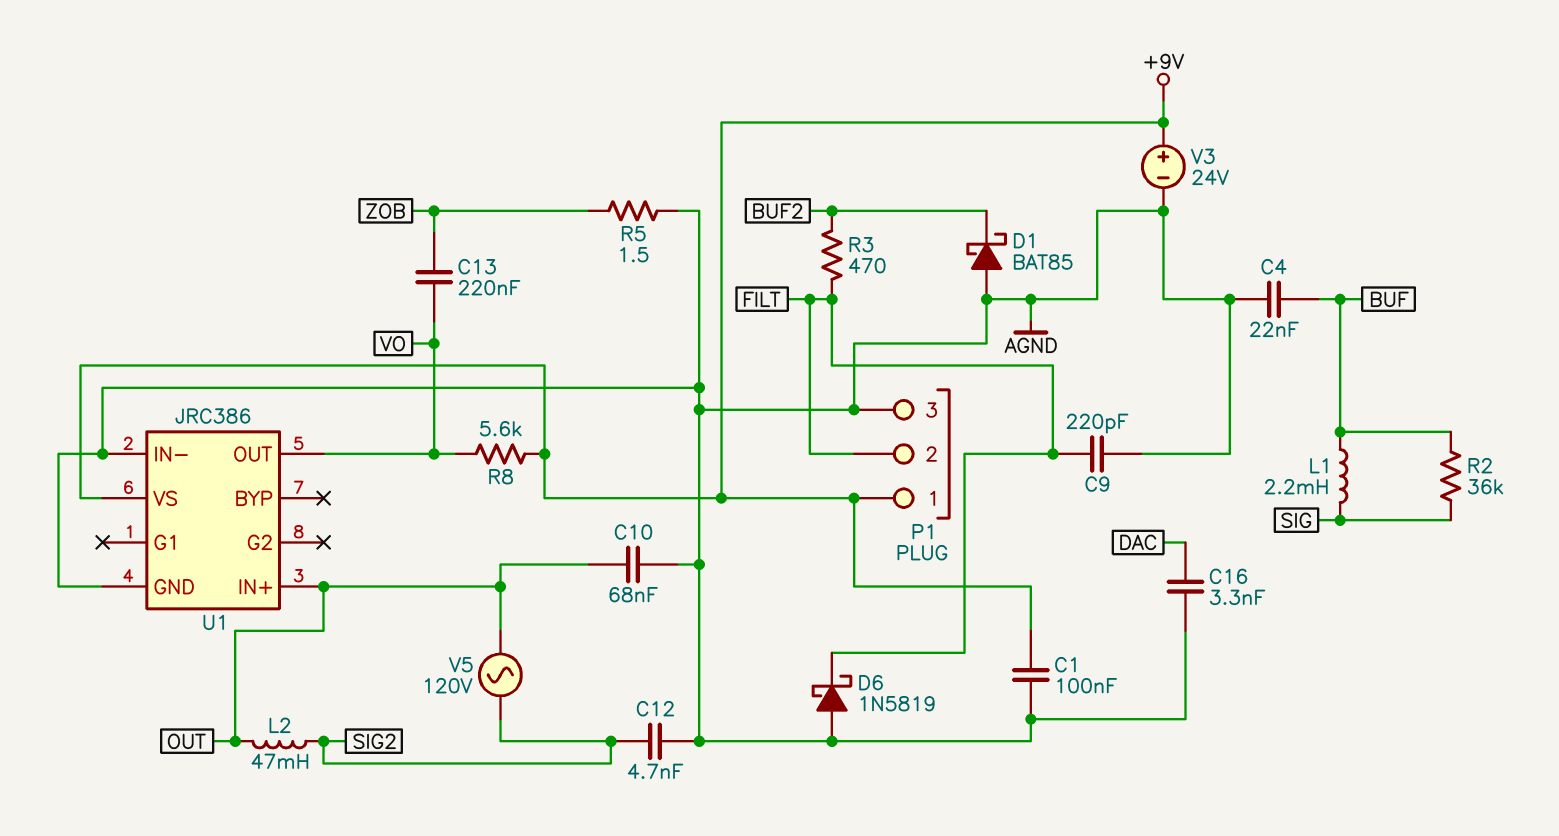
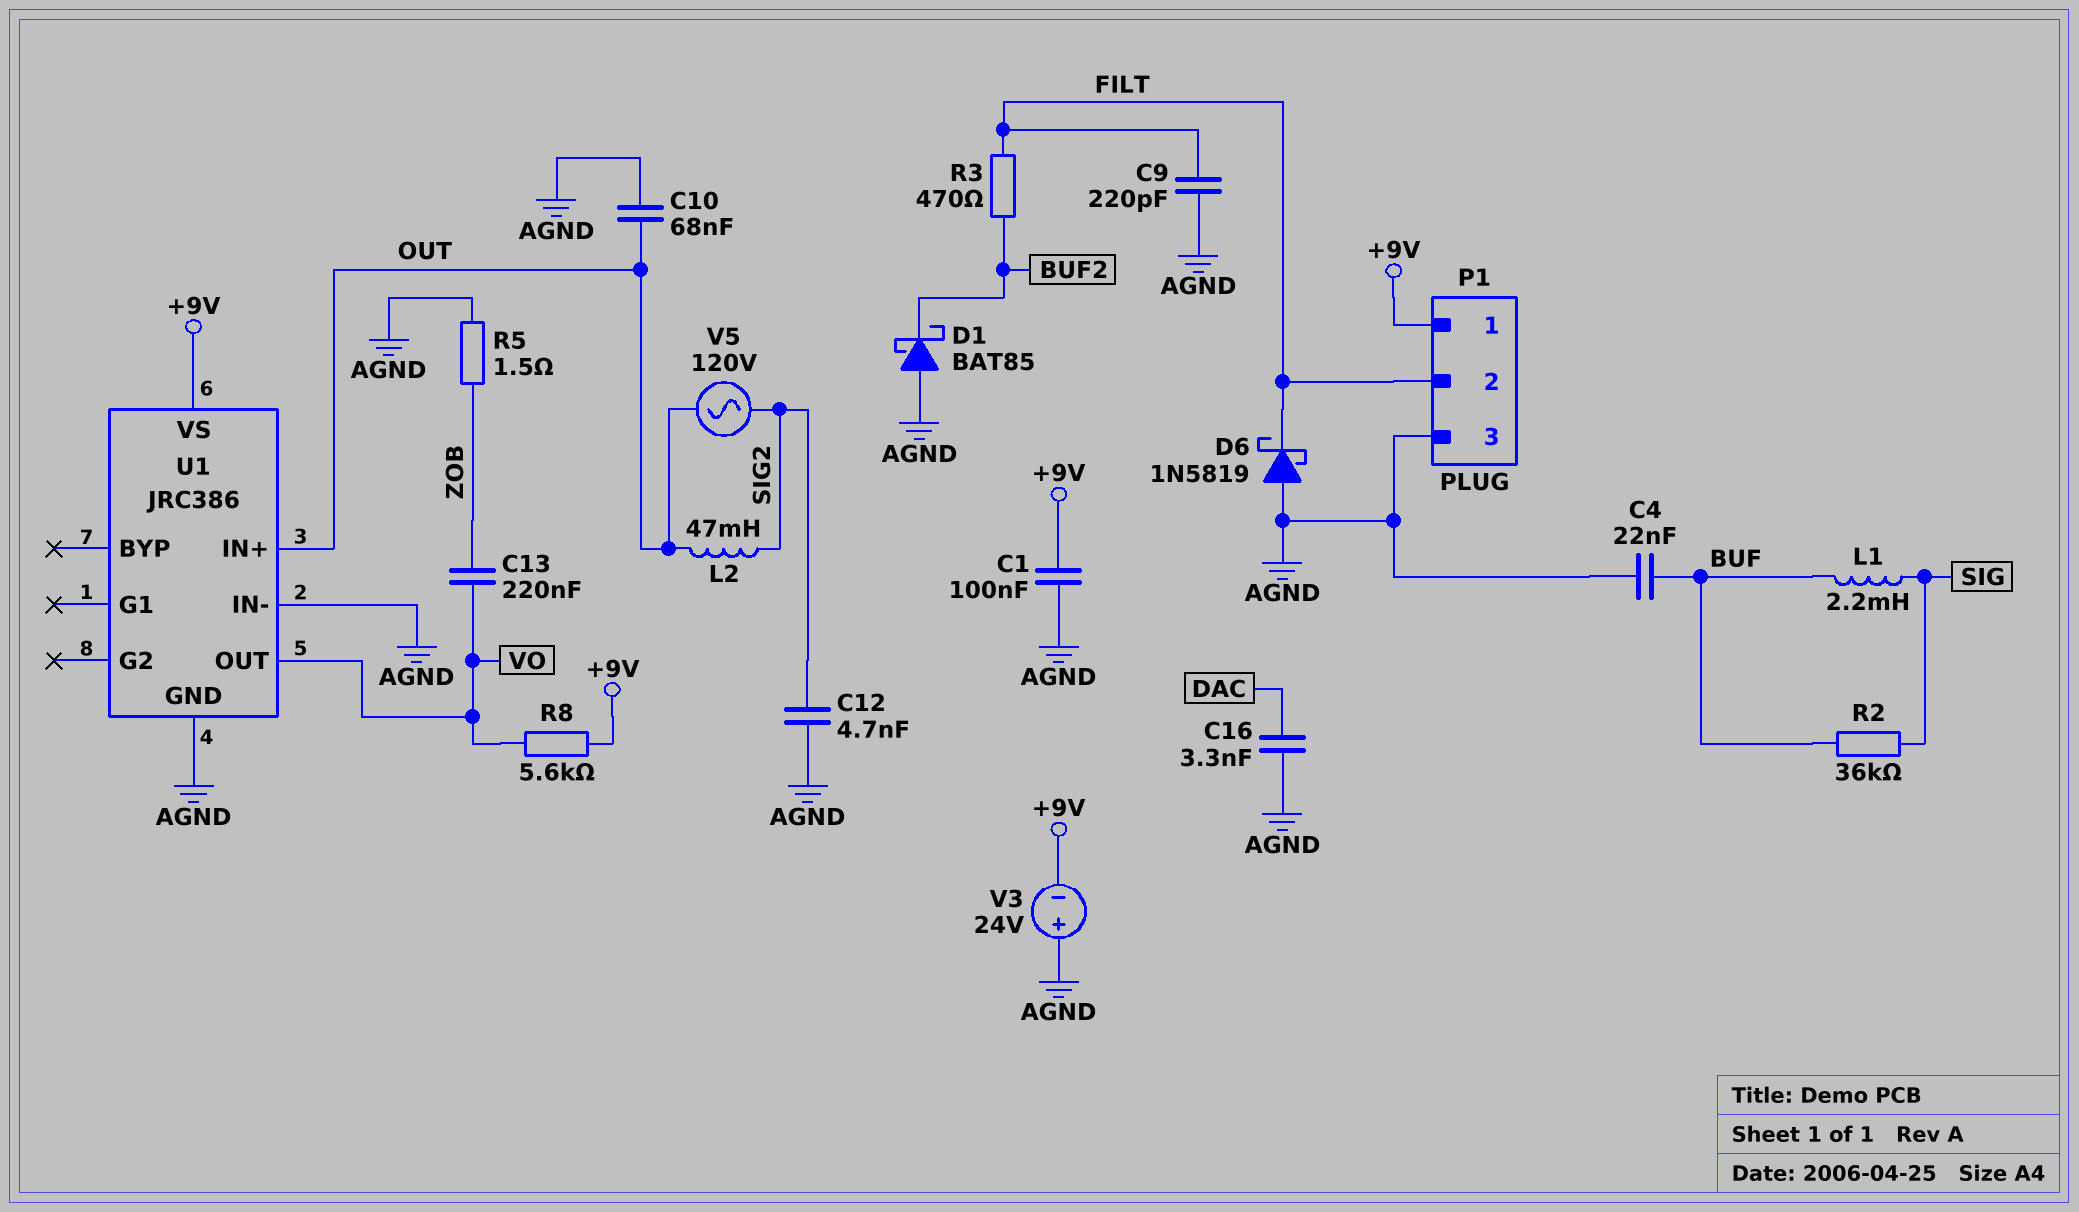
V3: 24V (plus +9V, minus AGND) -> 24V (plus AGND, minus +9V)

